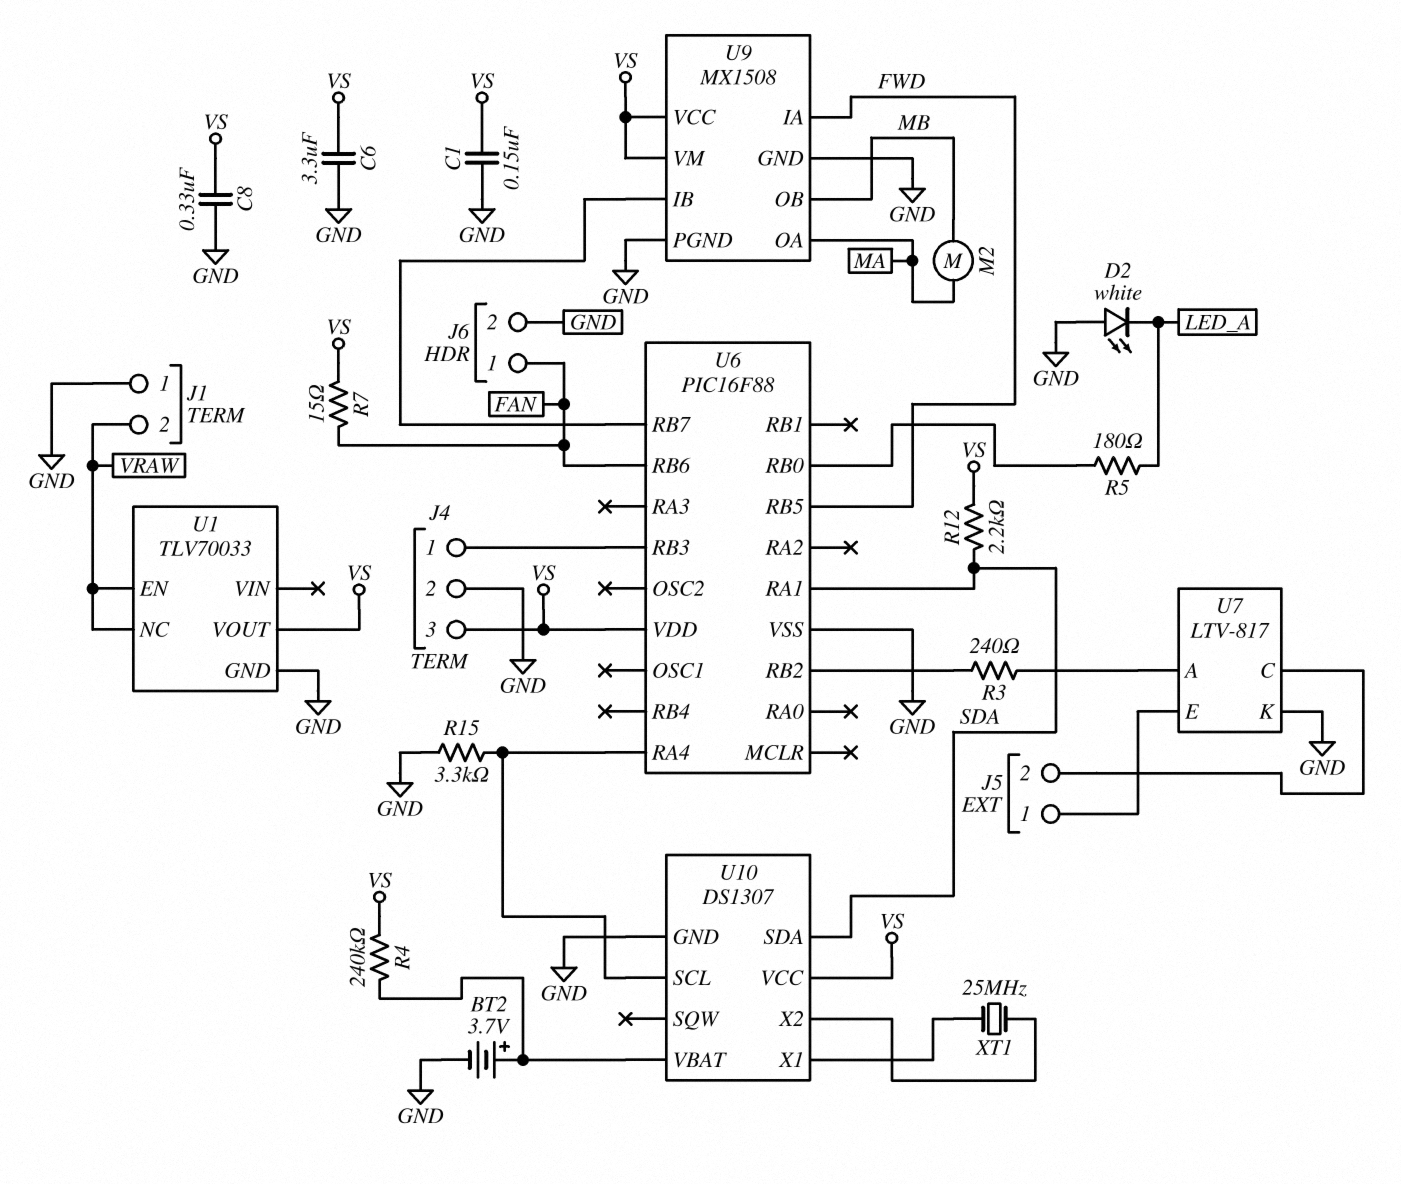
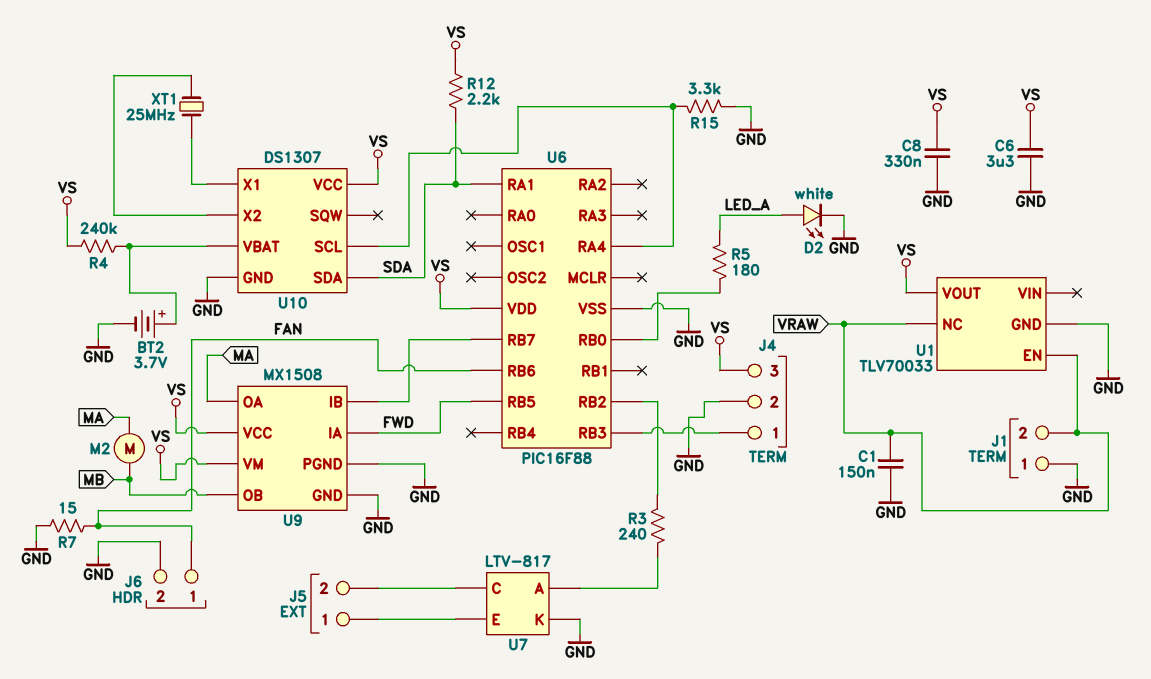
C1: 150nF (GND, VS) -> 150nF (GND, VRAW)
D2: LED white (A GND, K LED_A) -> LED white (A LED_A, K GND)
R7: 15 (FAN, VS) -> 15 (FAN, GND)

